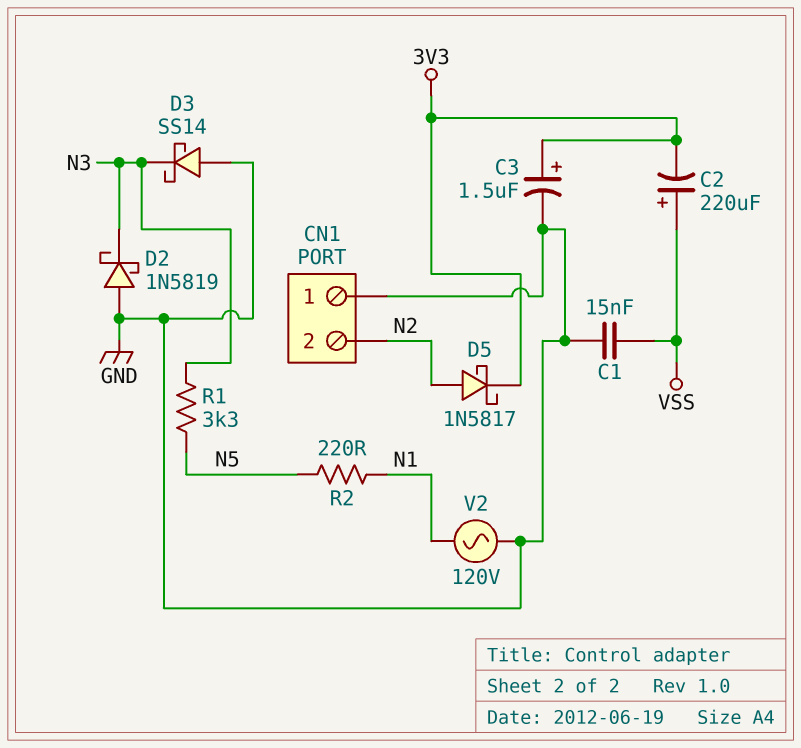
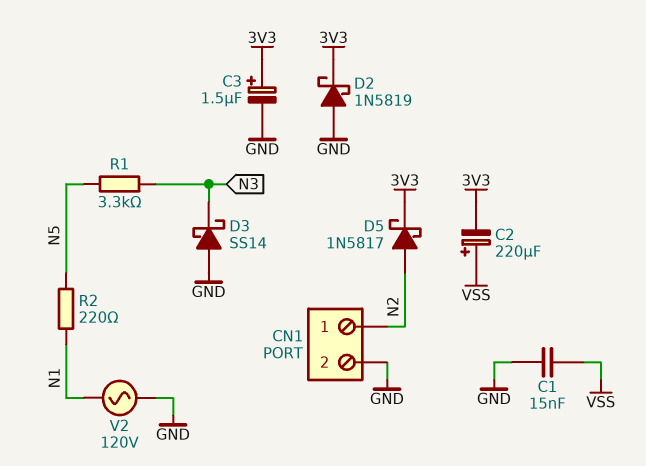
CN1 pin 1: GND -> N2
CN1 pin 2: N2 -> GND
D2: schottky 1N5819 (A GND, K N3) -> schottky 1N5819 (A GND, K 3V3)

